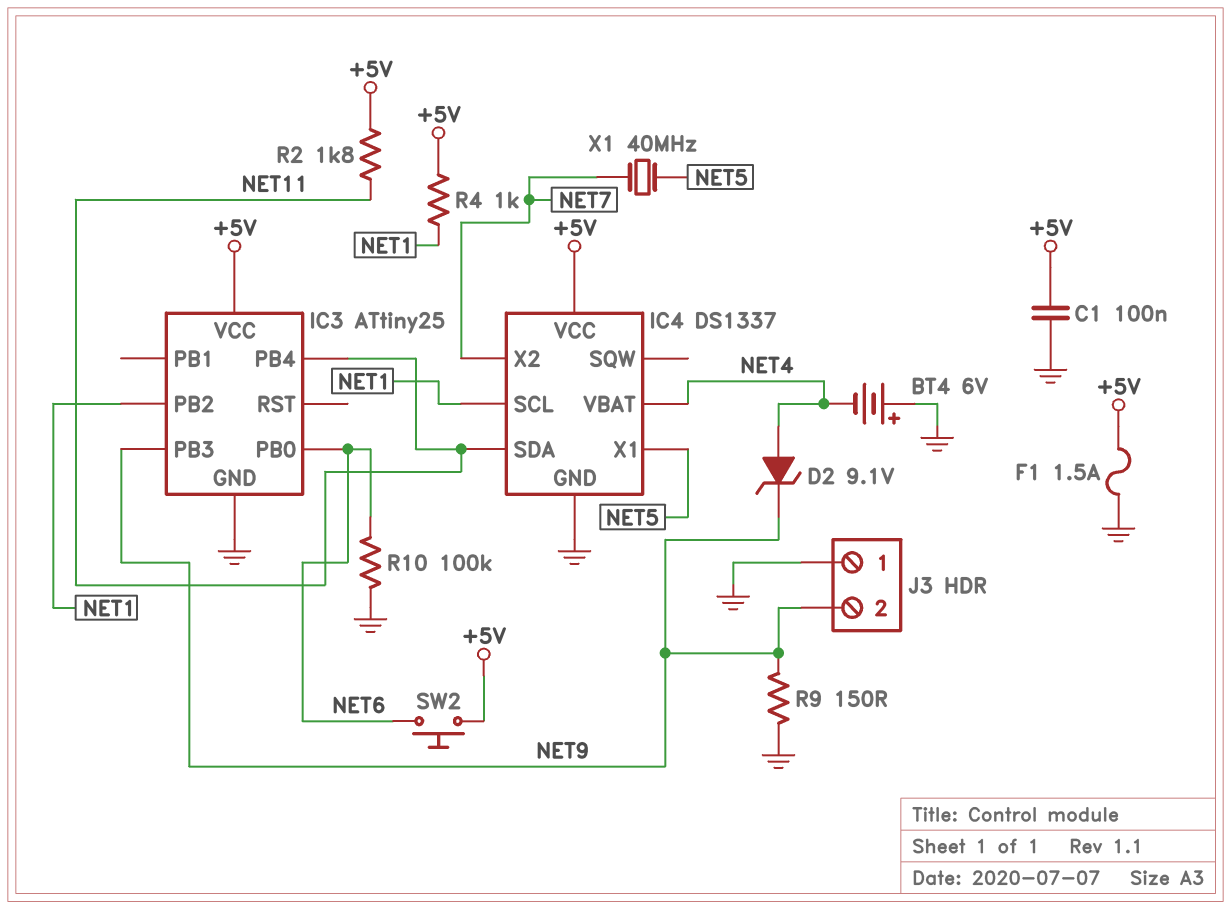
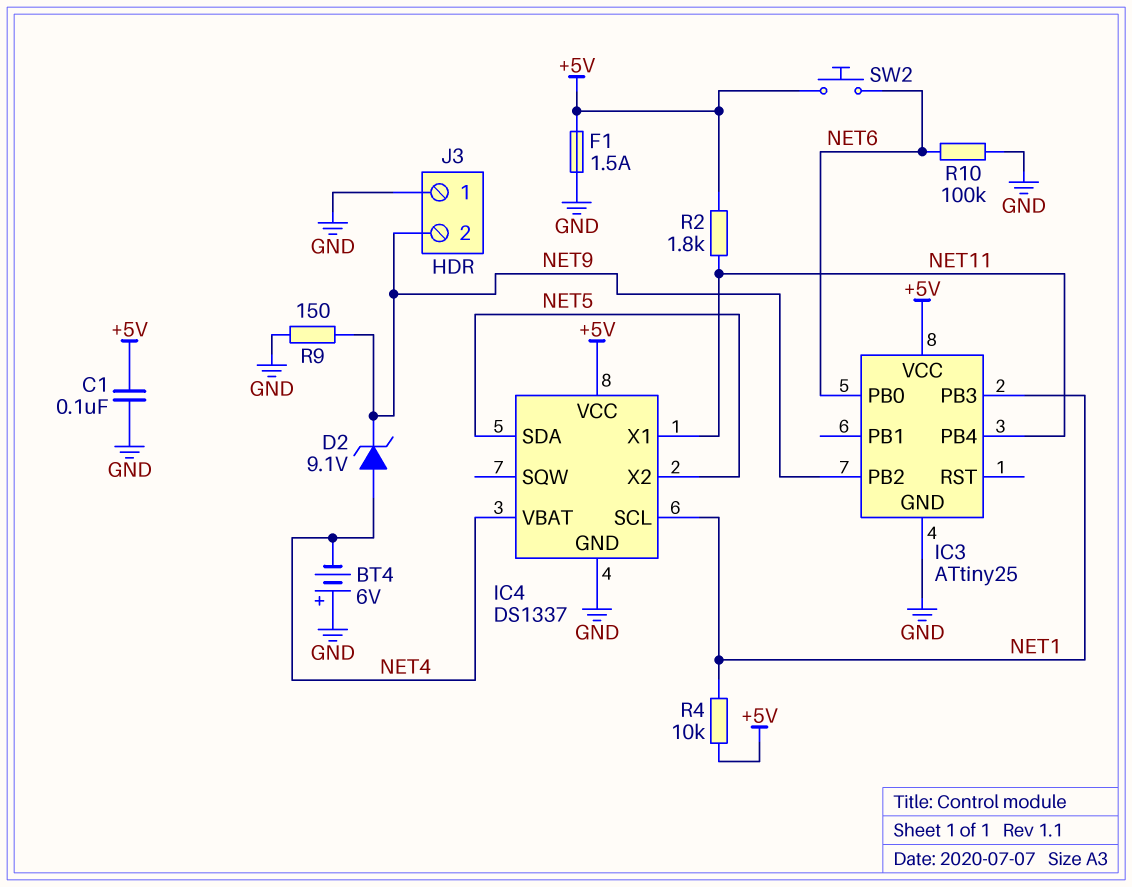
IC3 pin PB2: NET1 -> NET9
IC3 pin PB3: NET9 -> NET1
IC4 pin SDA: NET11 -> NET5
IC4 pin X1: NET5 -> NET11
IC4 pin X2: NET7 -> NET5
R4: 1k (+5V, NET1) -> 10k (+5V, NET1)
X1: 40MHz (NET5, NET7) -> none

